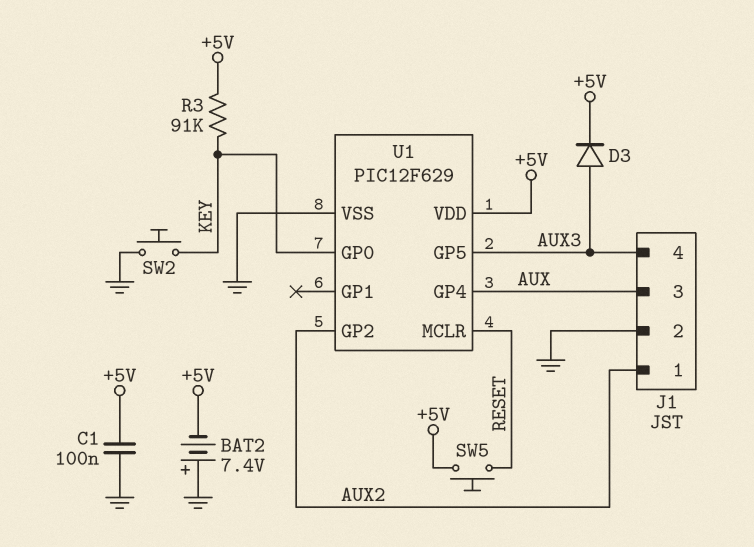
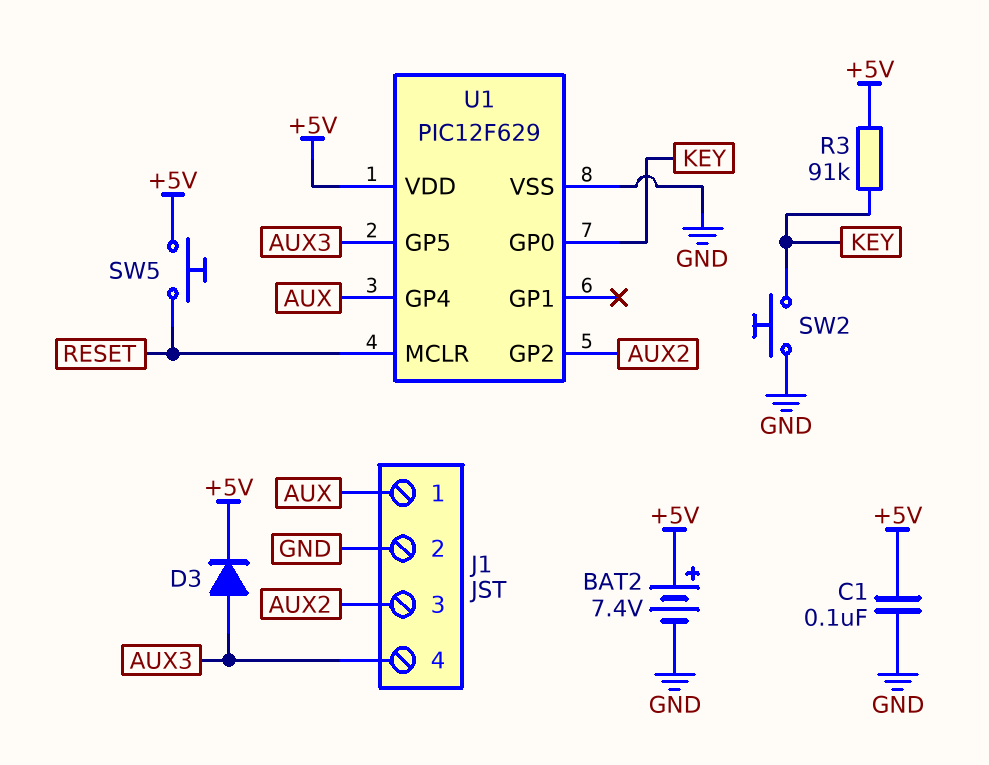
BAT2: 7.4V (plus GND, minus +5V) -> 7.4V (plus +5V, minus GND)
J1 pin 1: AUX2 -> AUX
J1 pin 3: AUX -> AUX2

